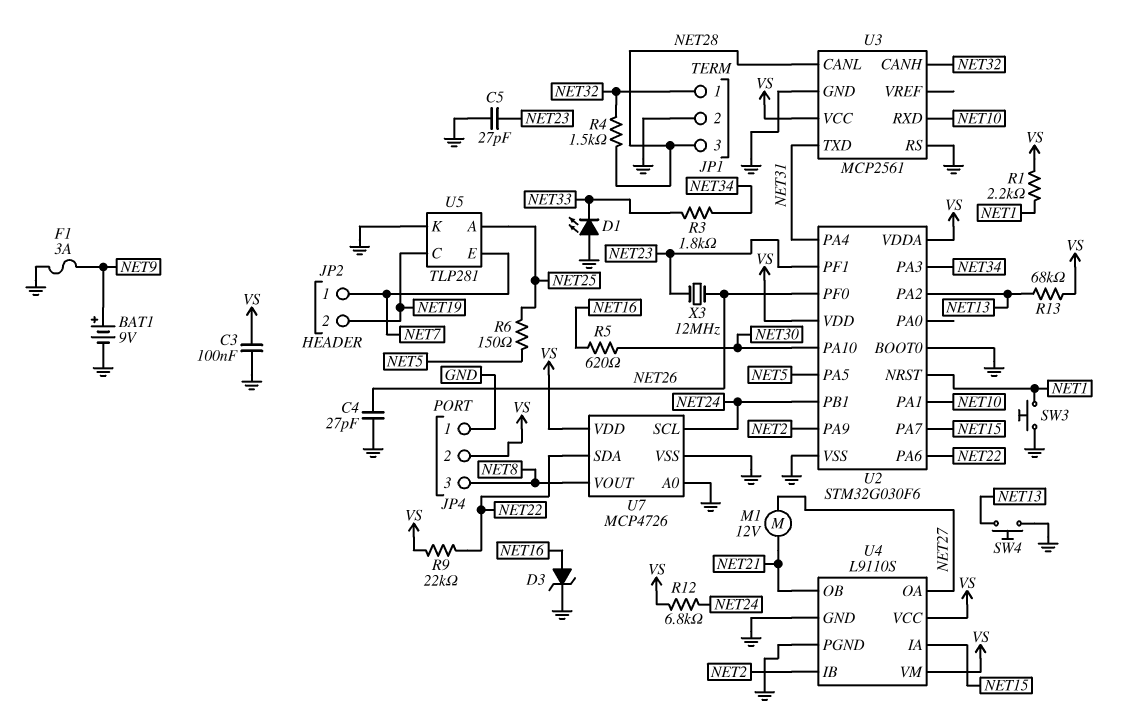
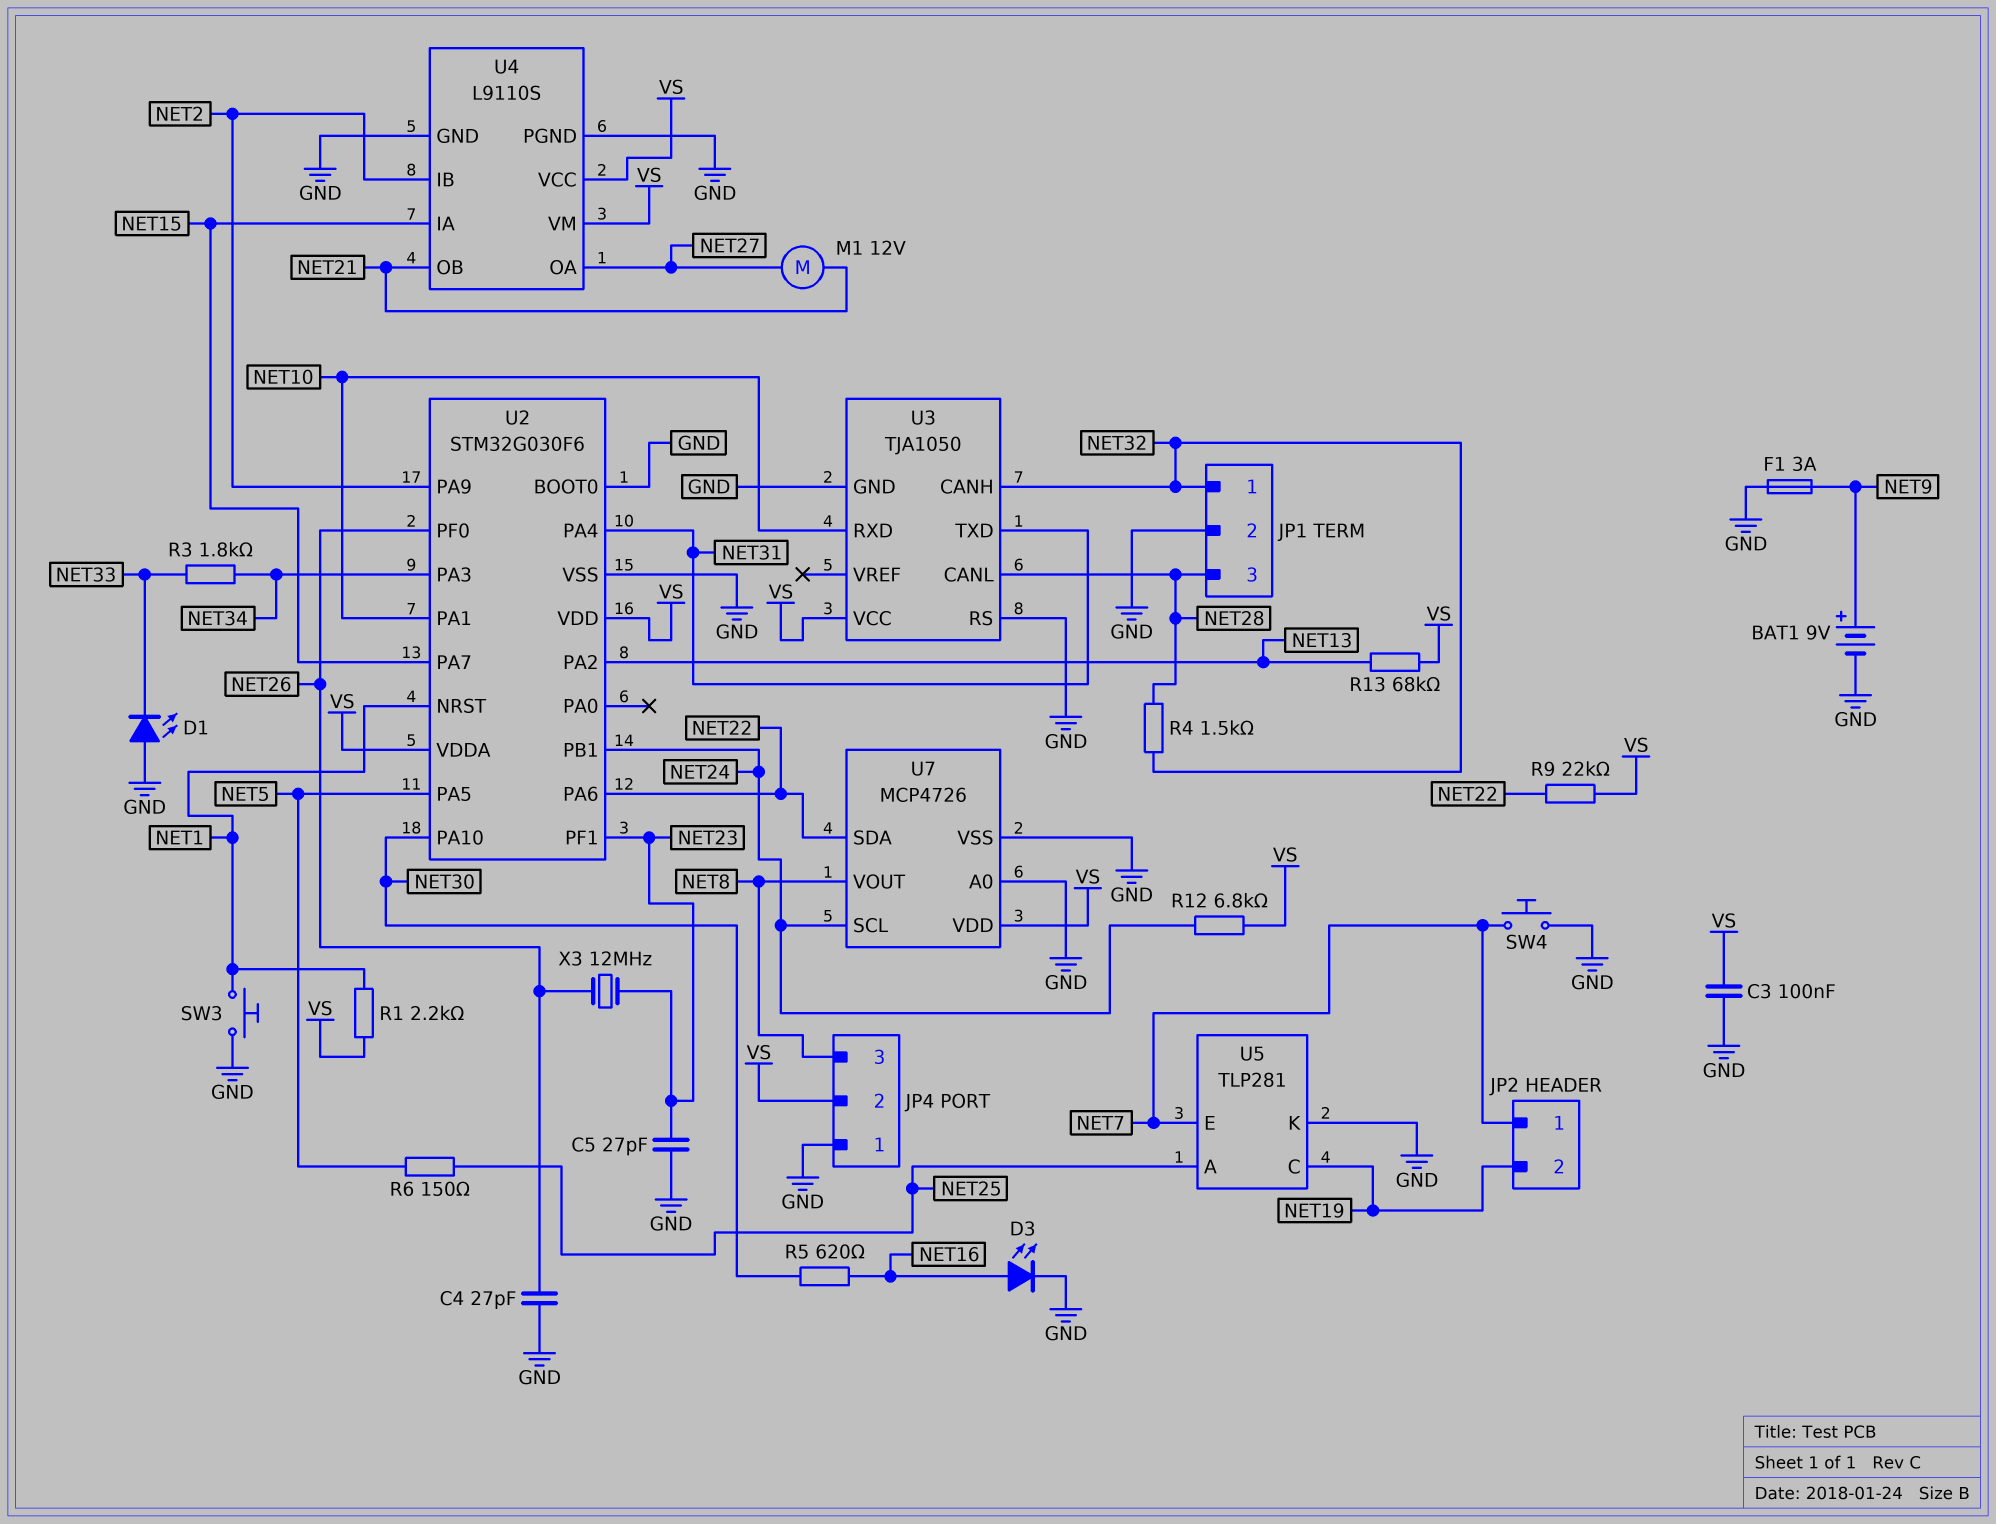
D3: zener (A NET16, K GND) -> LED (A NET16, K GND)
SW4: button (GND, NET13) -> button (GND, NET7)
U3: MCP2561 -> TJA1050

